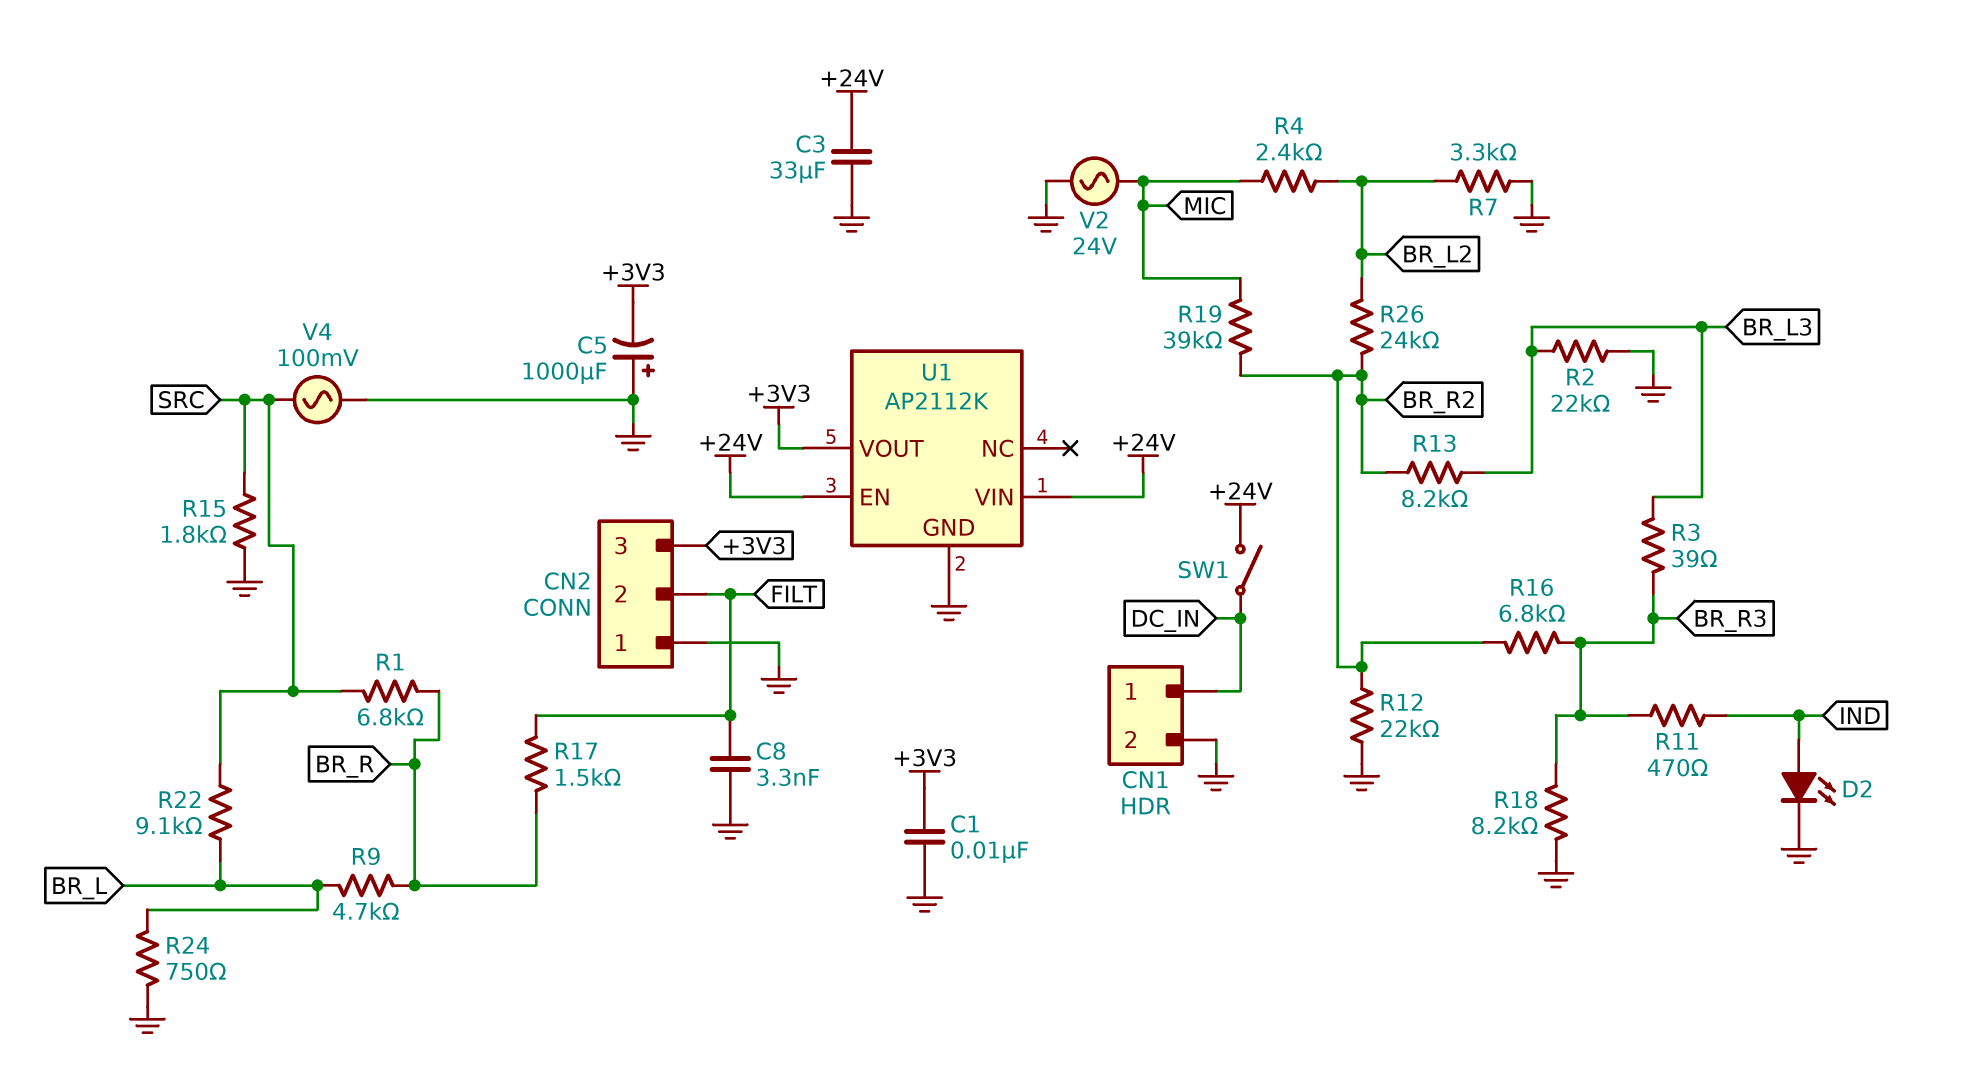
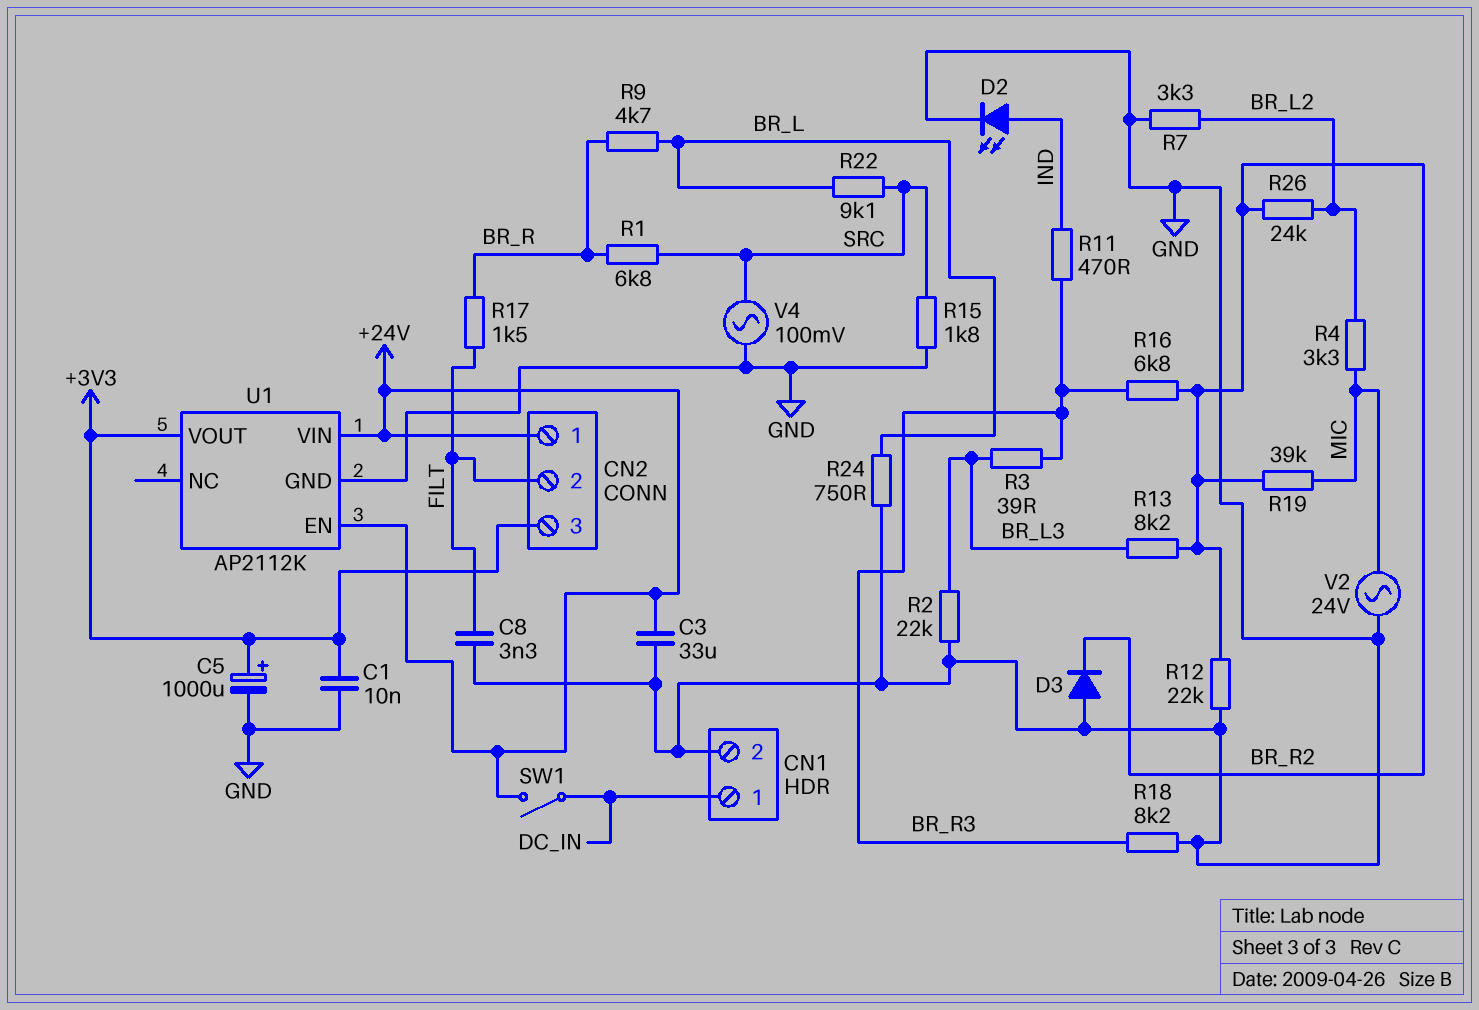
C5: 1000uF (plus GND, minus +3V3) -> 1000uF (plus +3V3, minus GND)
CN2 pin 1: GND -> +24V
D3: none -> diode (A GND, K BR_R2)
R4: 2.4k (BR_L2, MIC) -> 3.3k (BR_L2, MIC)

